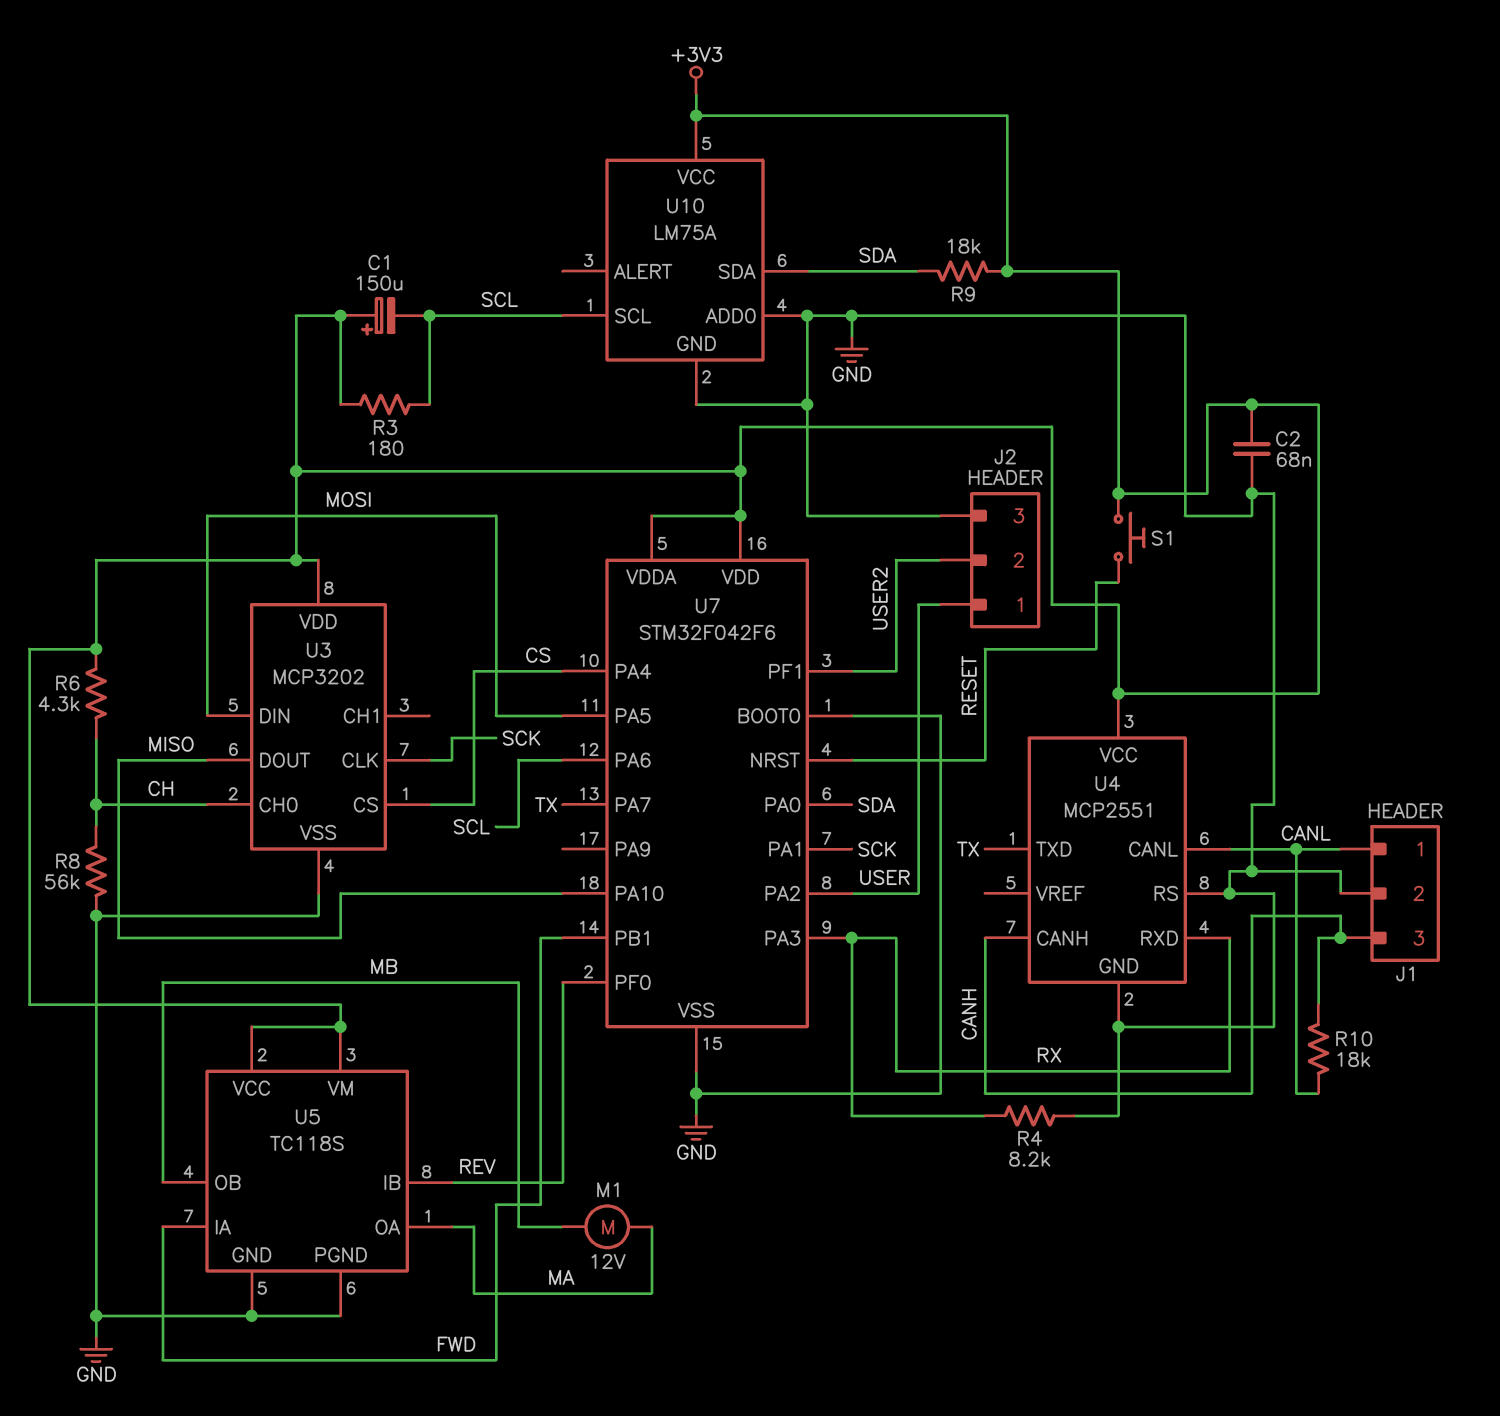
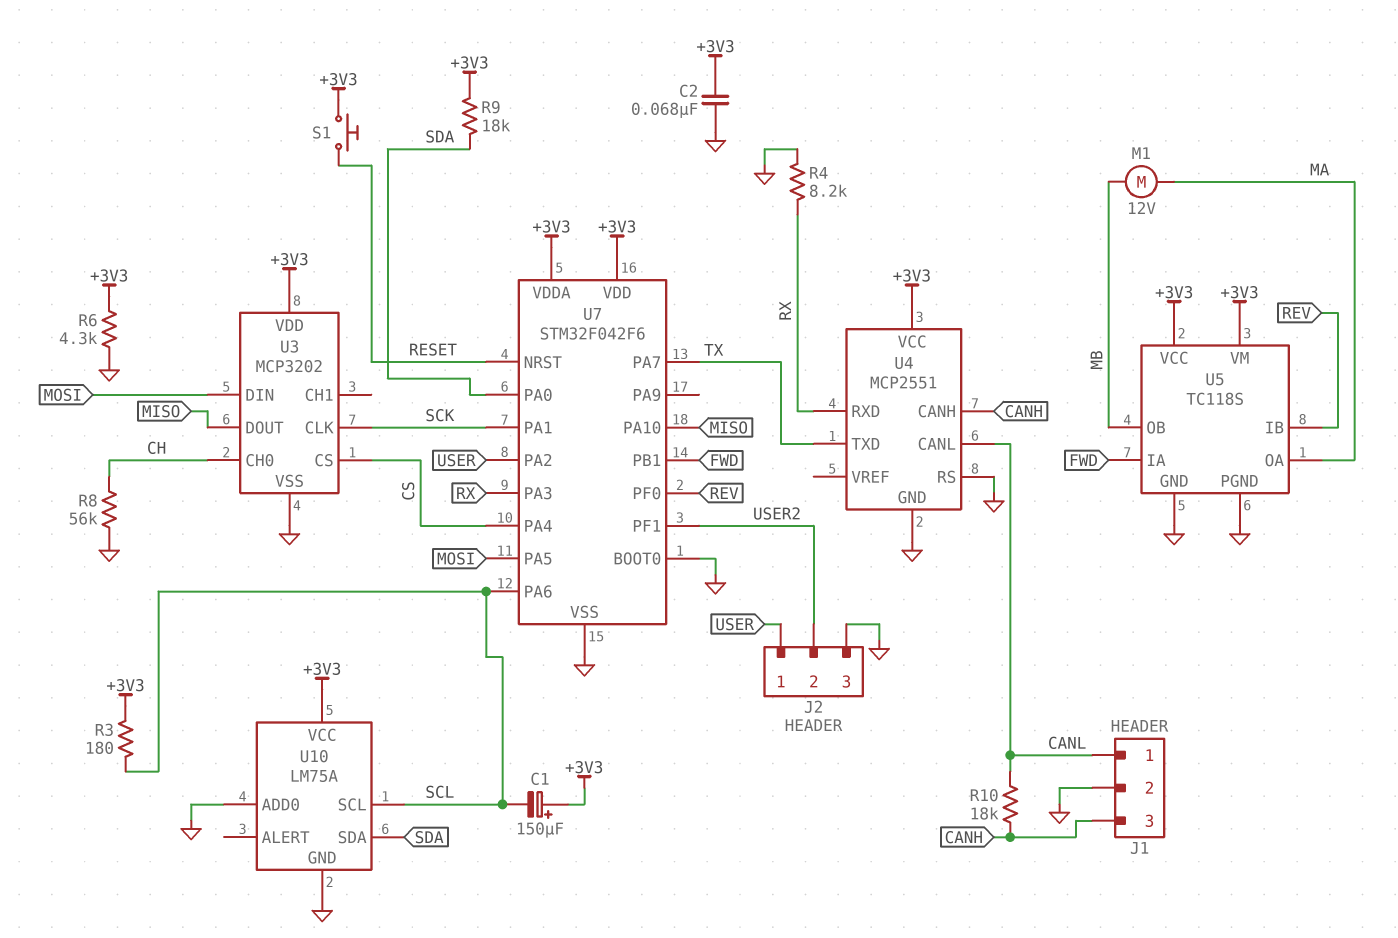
R6: 4.3k (+3V3, CH) -> 4.3k (+3V3, GND)

